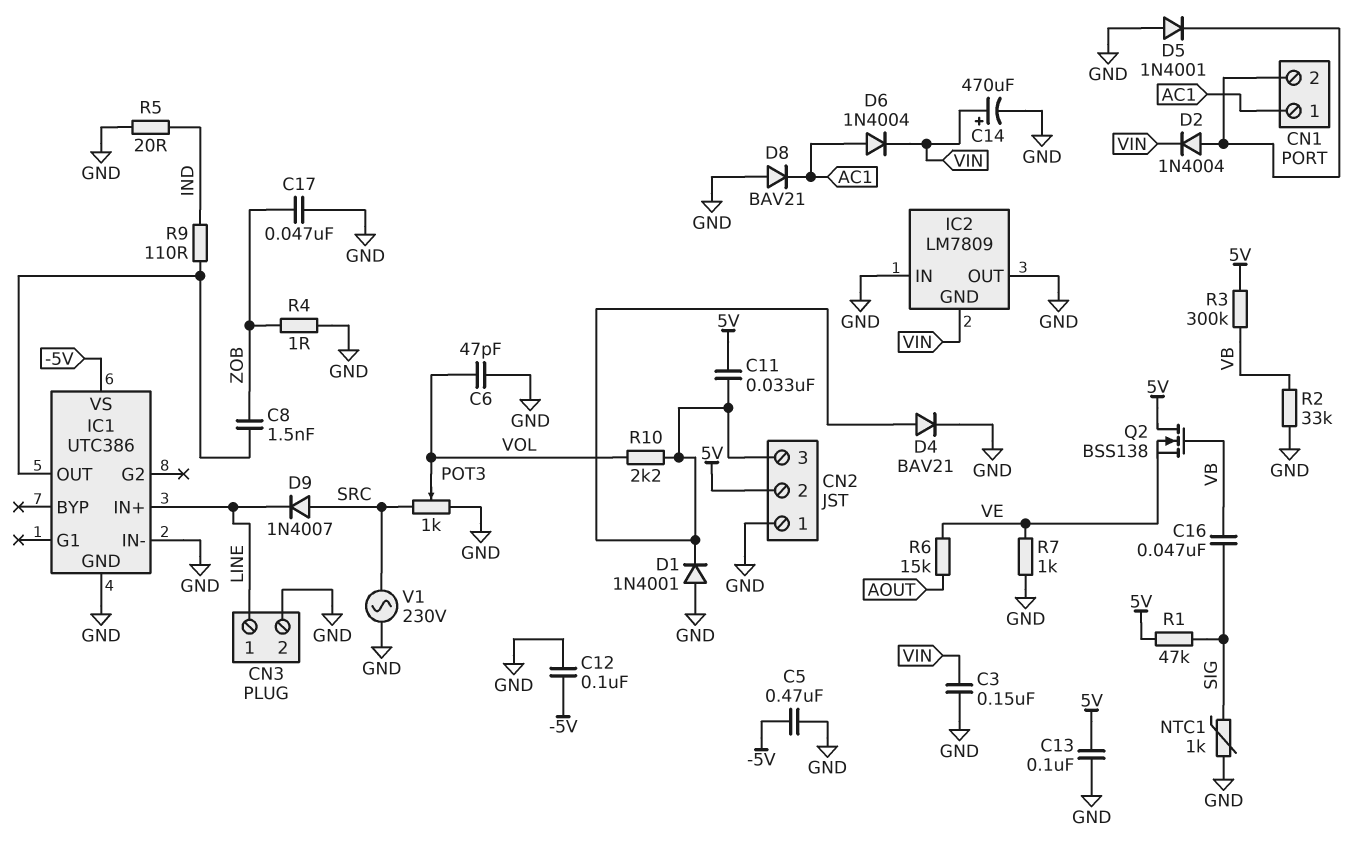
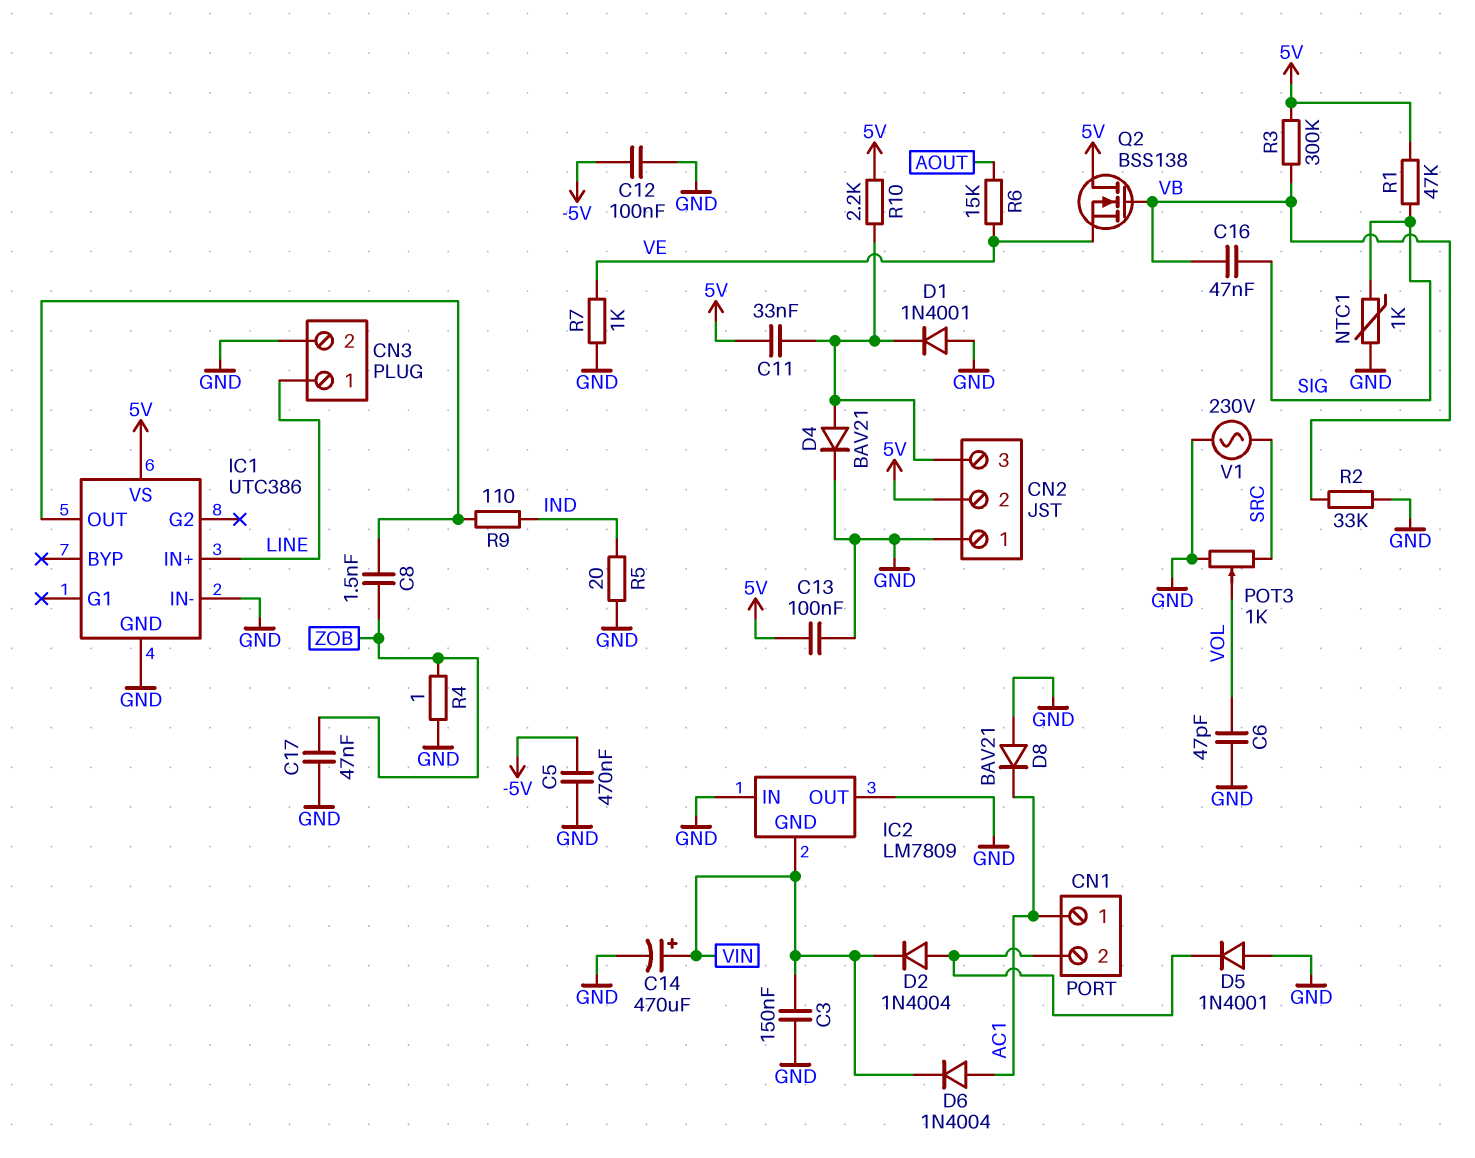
D9: diode 1N4007 (A SRC, K LINE) -> none
IC1 pin VS: -5V -> 5V
R10: 2.2k (CN2/3, VOL) -> 2.2k (5V, CN2/3)

